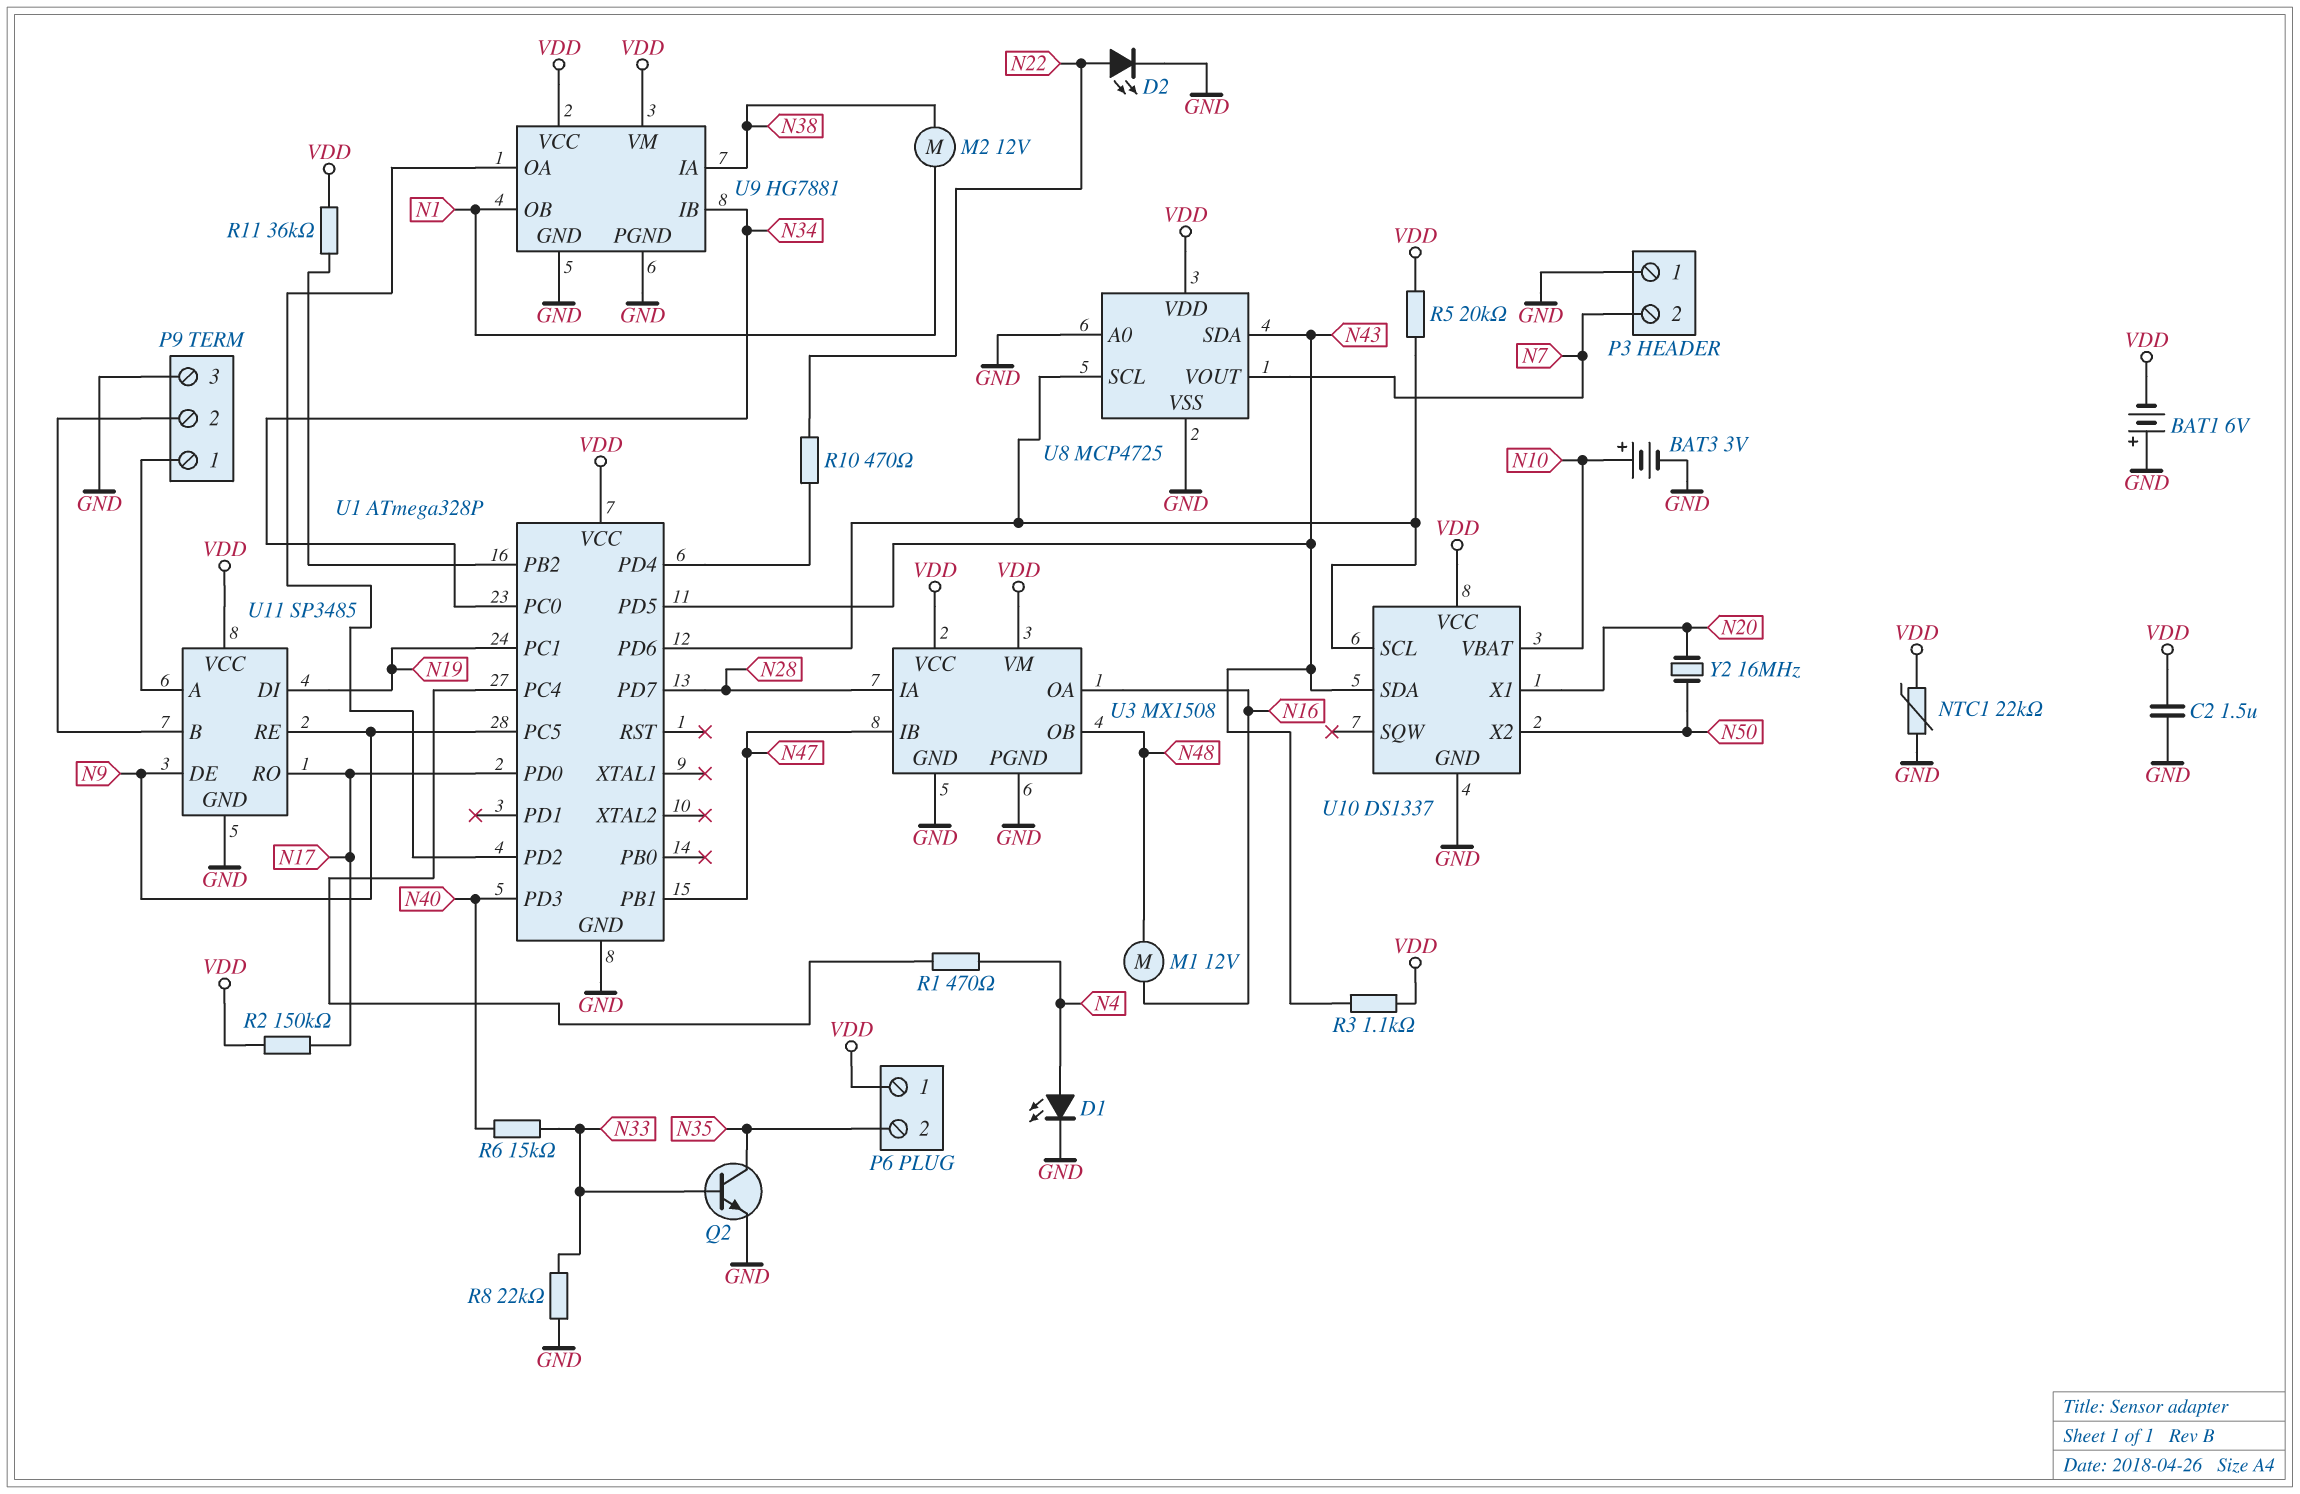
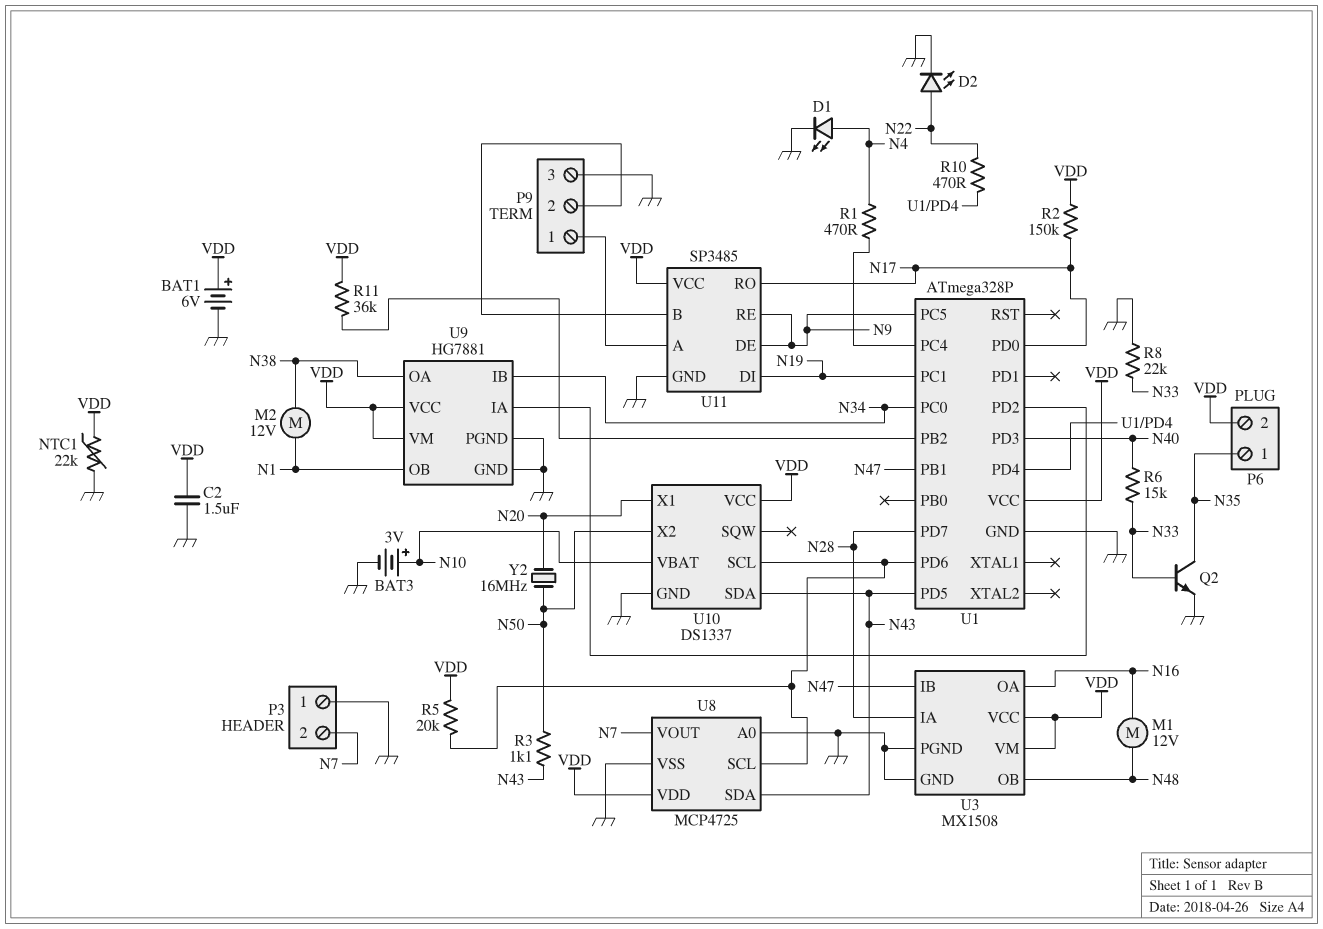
BAT1: 6V (plus GND, minus VDD) -> 6V (plus VDD, minus GND)
P6 pin 1: VDD -> N35
P6 pin 2: N35 -> VDD
R3: 1.1k (N43, VDD) -> 1.1k (N43, N50)
U9 pin IA: N38 -> U1/PD2
U9 pin OA: U1/PD2 -> N38

